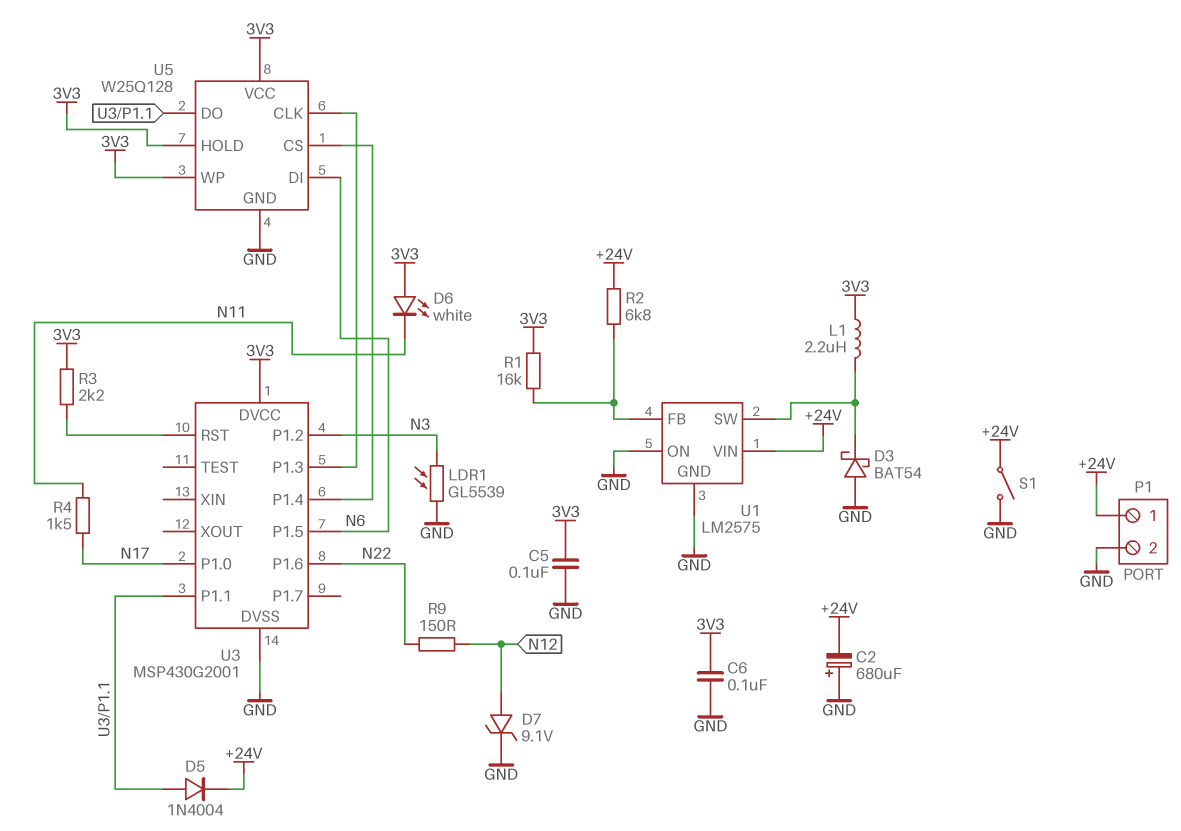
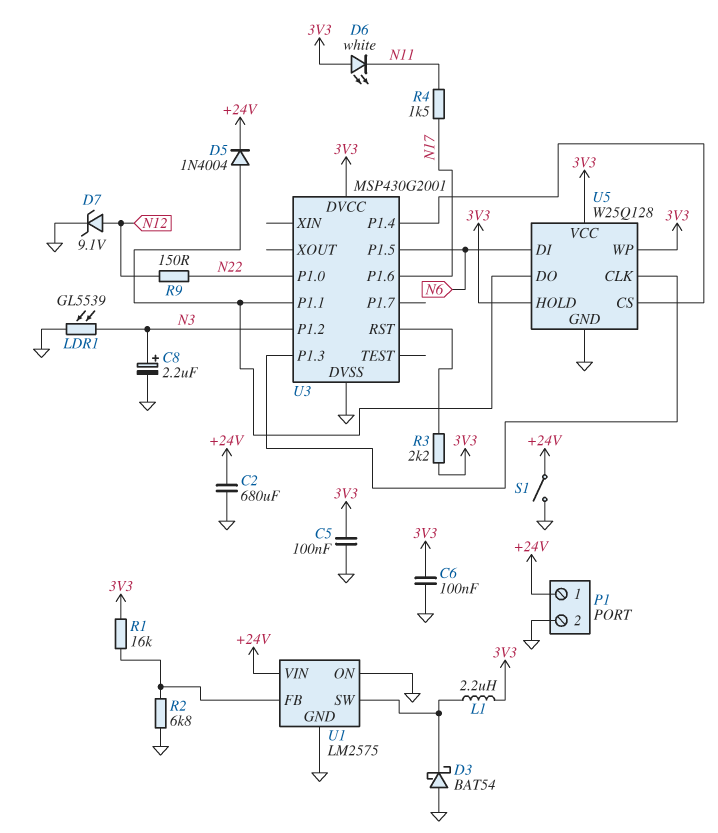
C2: 680uF (plus GND, minus +24V) -> 680uF (+24V, GND)
C8: none -> 2.2uF (plus N3, minus GND)
R2: 6.8k (+24V, U1/FB) -> 6.8k (GND, U1/FB)
U3 pin P1.0: N17 -> N22
U3 pin P1.6: N22 -> N17

